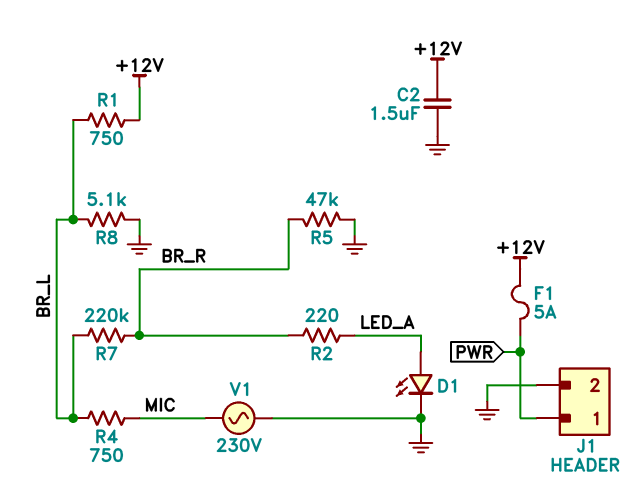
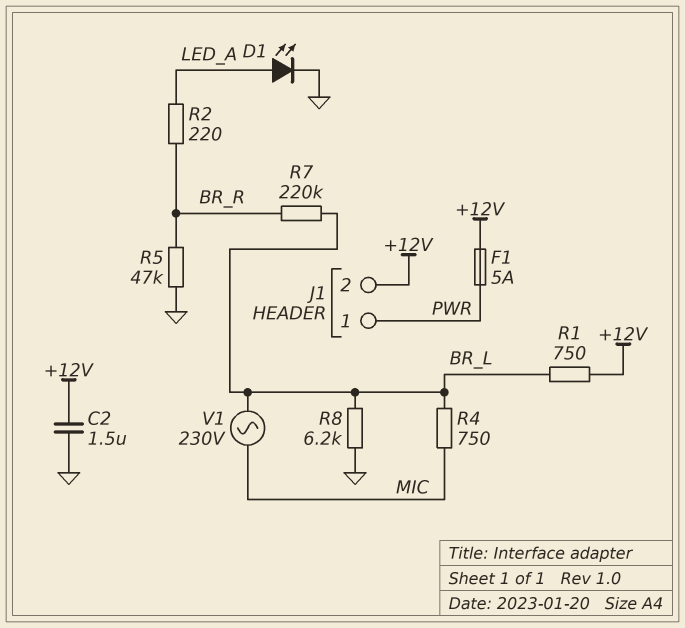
J1 pin 2: GND -> +12V
R8: 5.1k (BR_L, GND) -> 6.2k (BR_L, GND)
V1: AC 230V (GND, MIC) -> AC 230V (BR_L, MIC)

